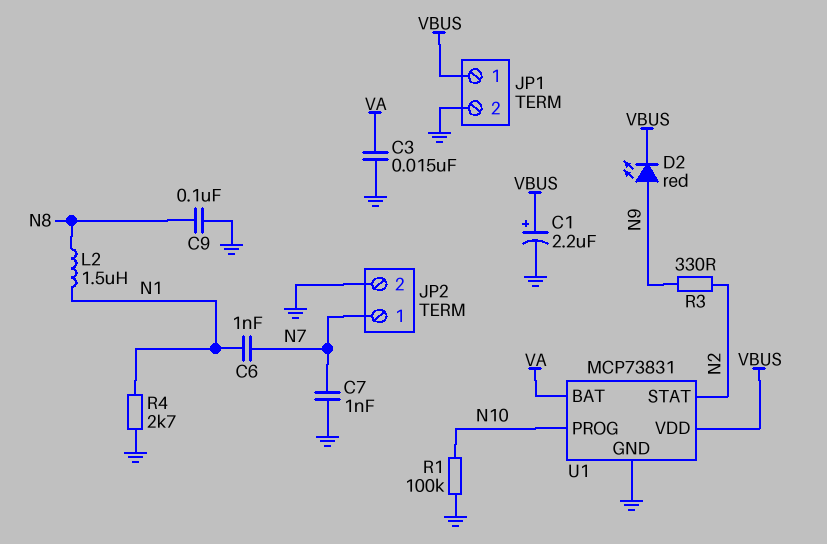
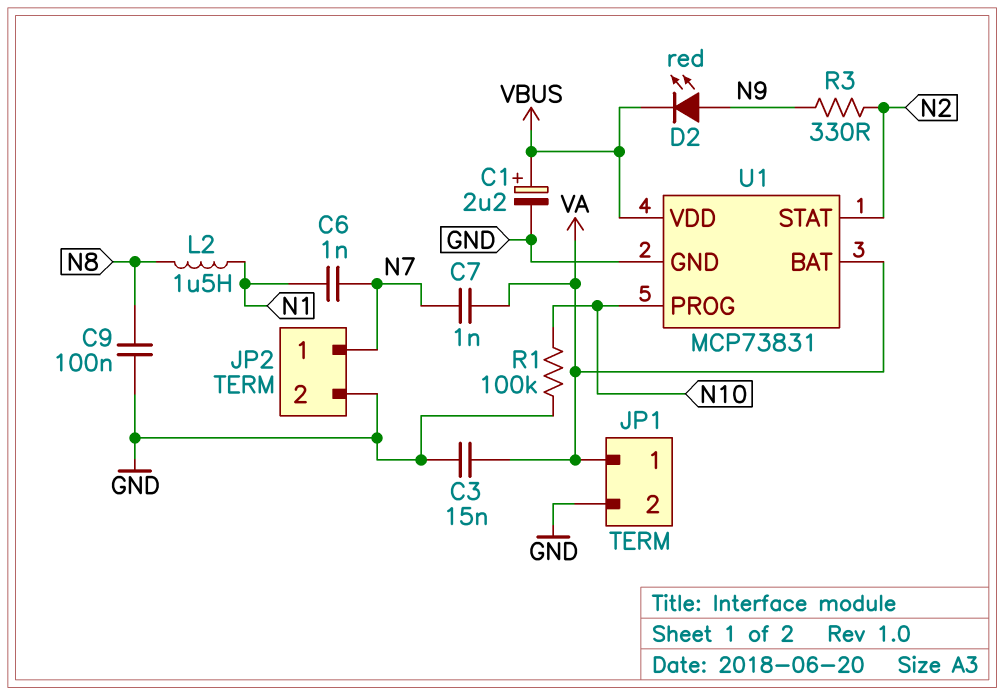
C7: 1nF (GND, N7) -> 1nF (N7, VA)
JP1 pin 1: VBUS -> VA
R4: 2.7k (GND, N1) -> none

